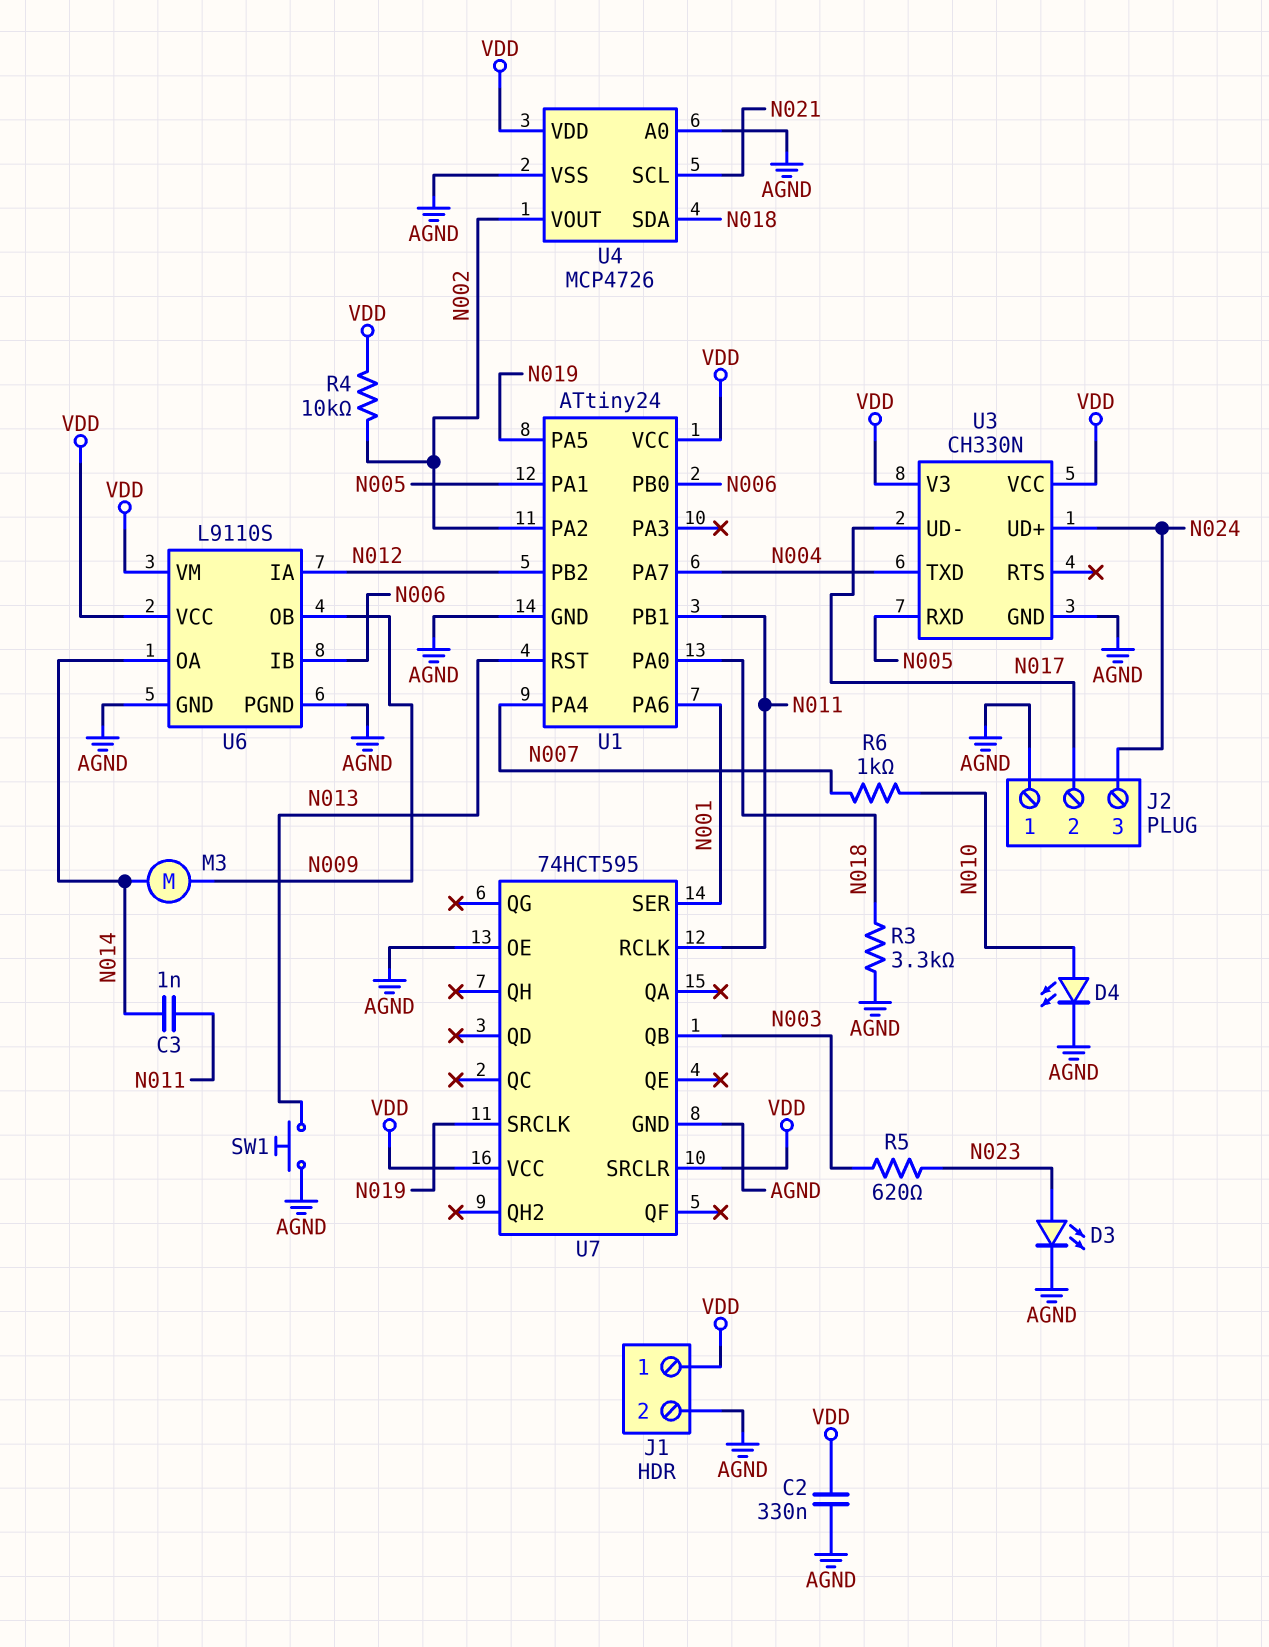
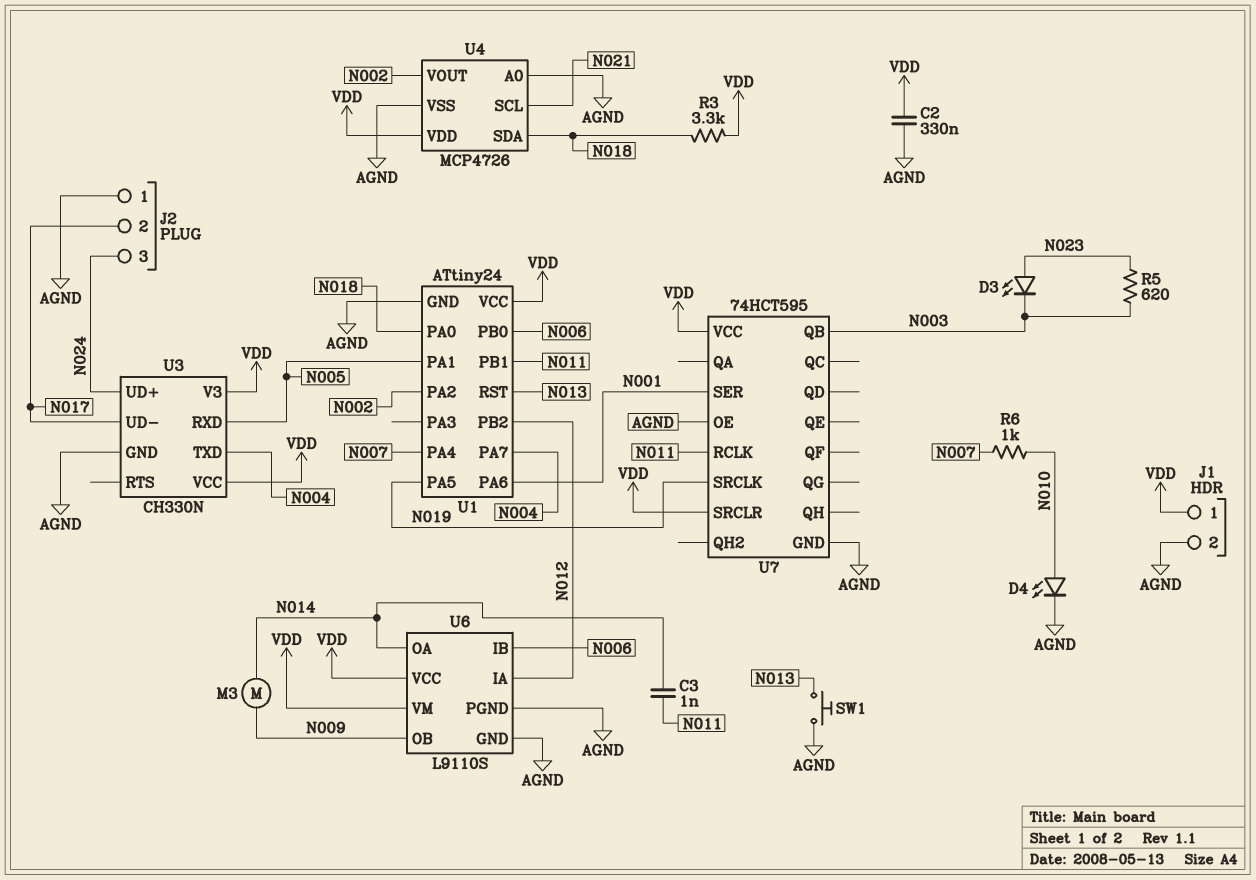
D3: LED (A N023, K AGND) -> LED (A N023, K N003)
R3: 3.3k (AGND, N018) -> 3.3k (N018, VDD)
R4: 10k (N002, VDD) -> none

